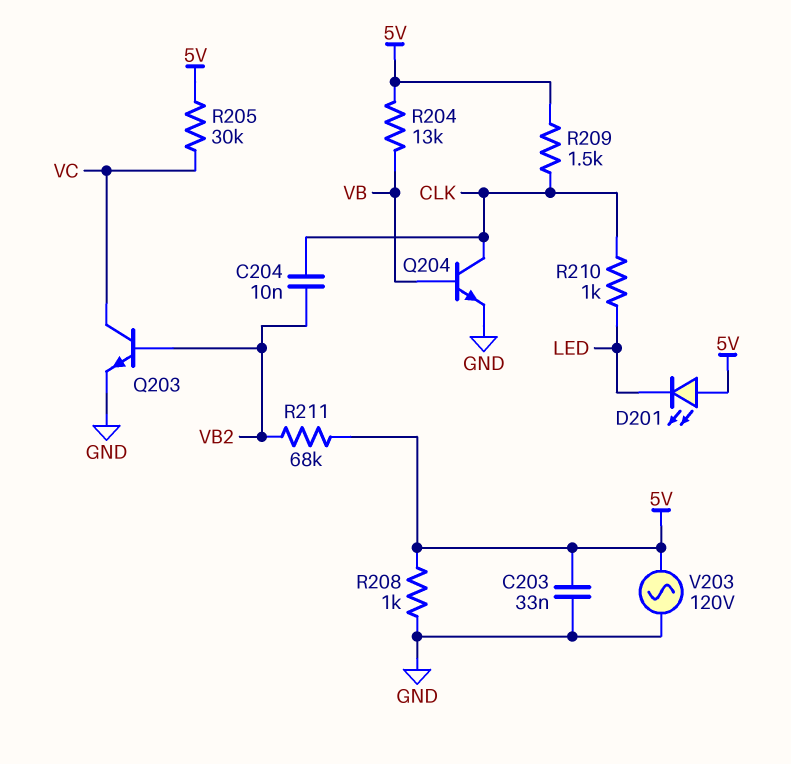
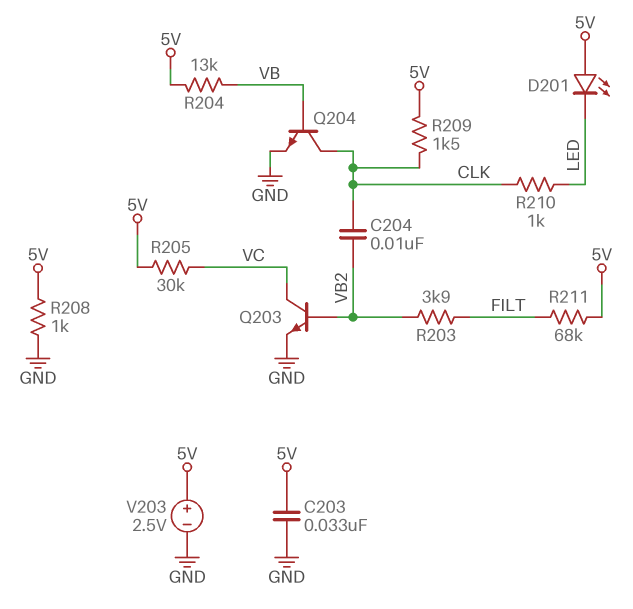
R203: none -> 3.9k (FILT, VB2)
R211: 68k (5V, VB2) -> 68k (5V, FILT)
V203: AC 120V (5V, GND) -> 2.5V (plus 5V, minus GND)

